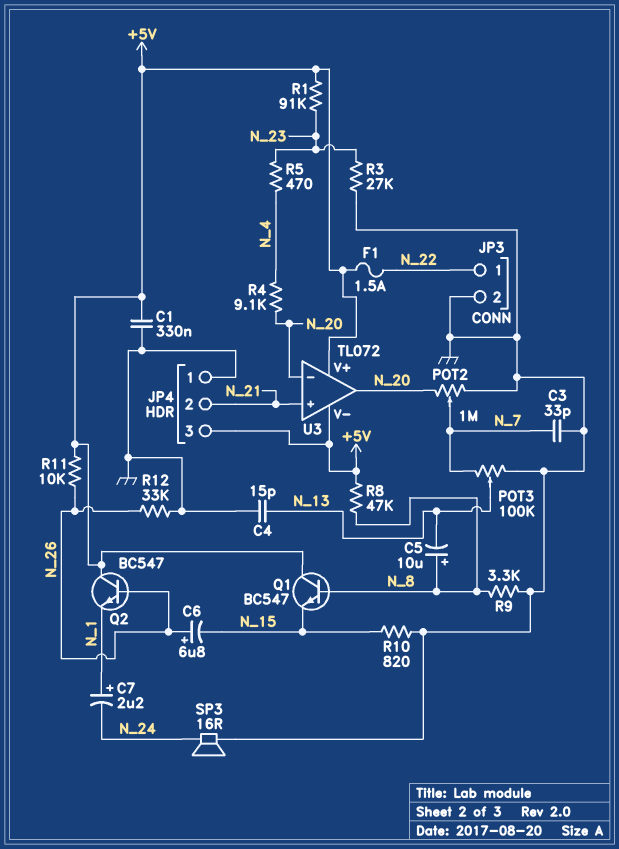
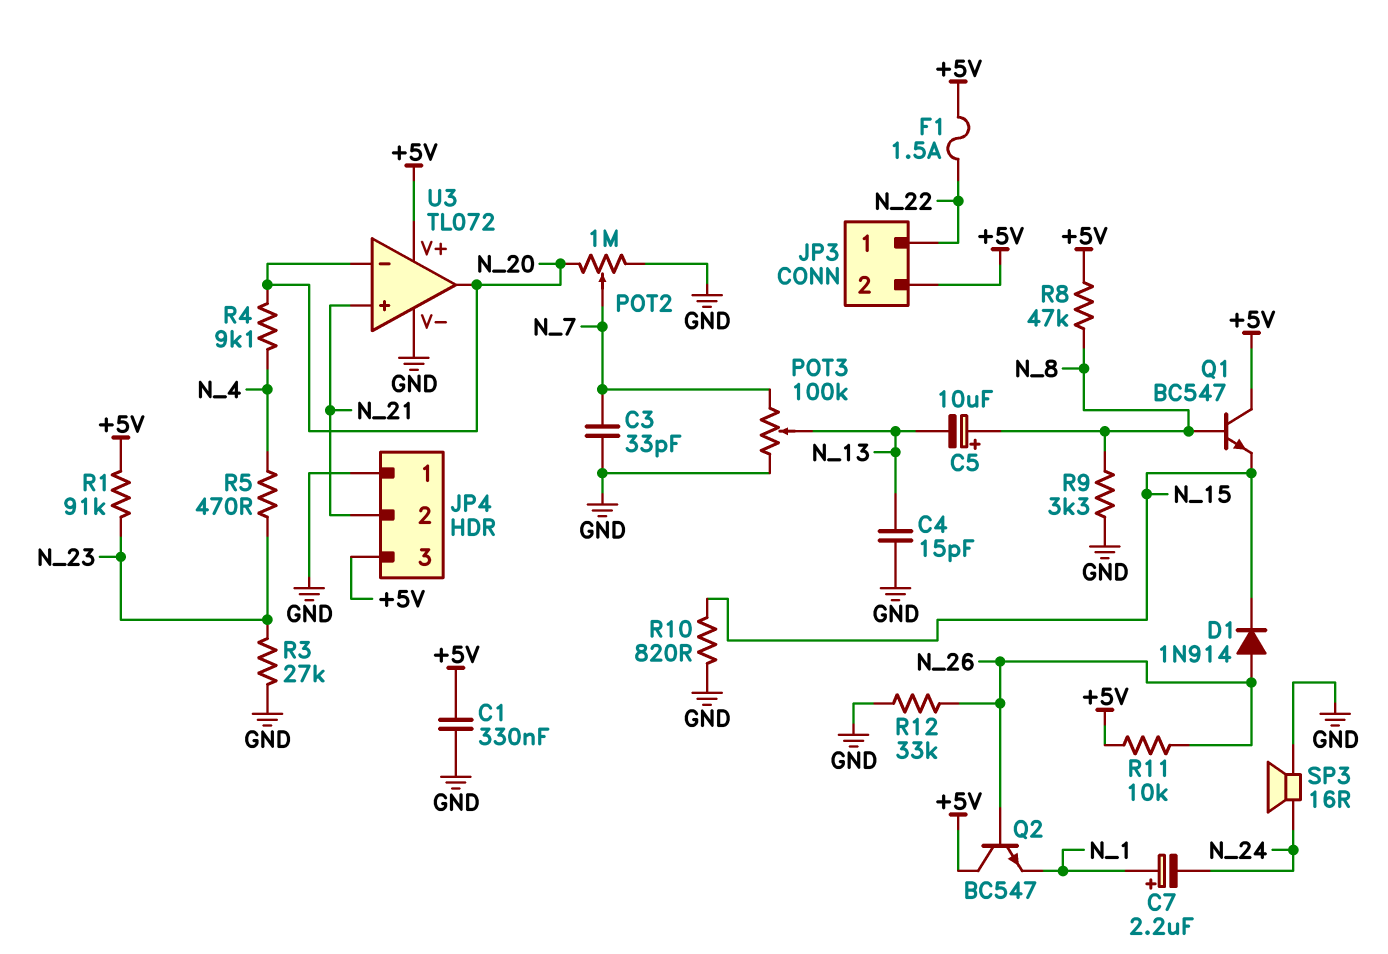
C6: 6.8uF (plus N_26, minus N_15) -> none
D1: none -> diode 1N914 (A N_26, K N_15)
JP3 pin 2: GND -> +5V
U3 pin V-: +5V -> GND

